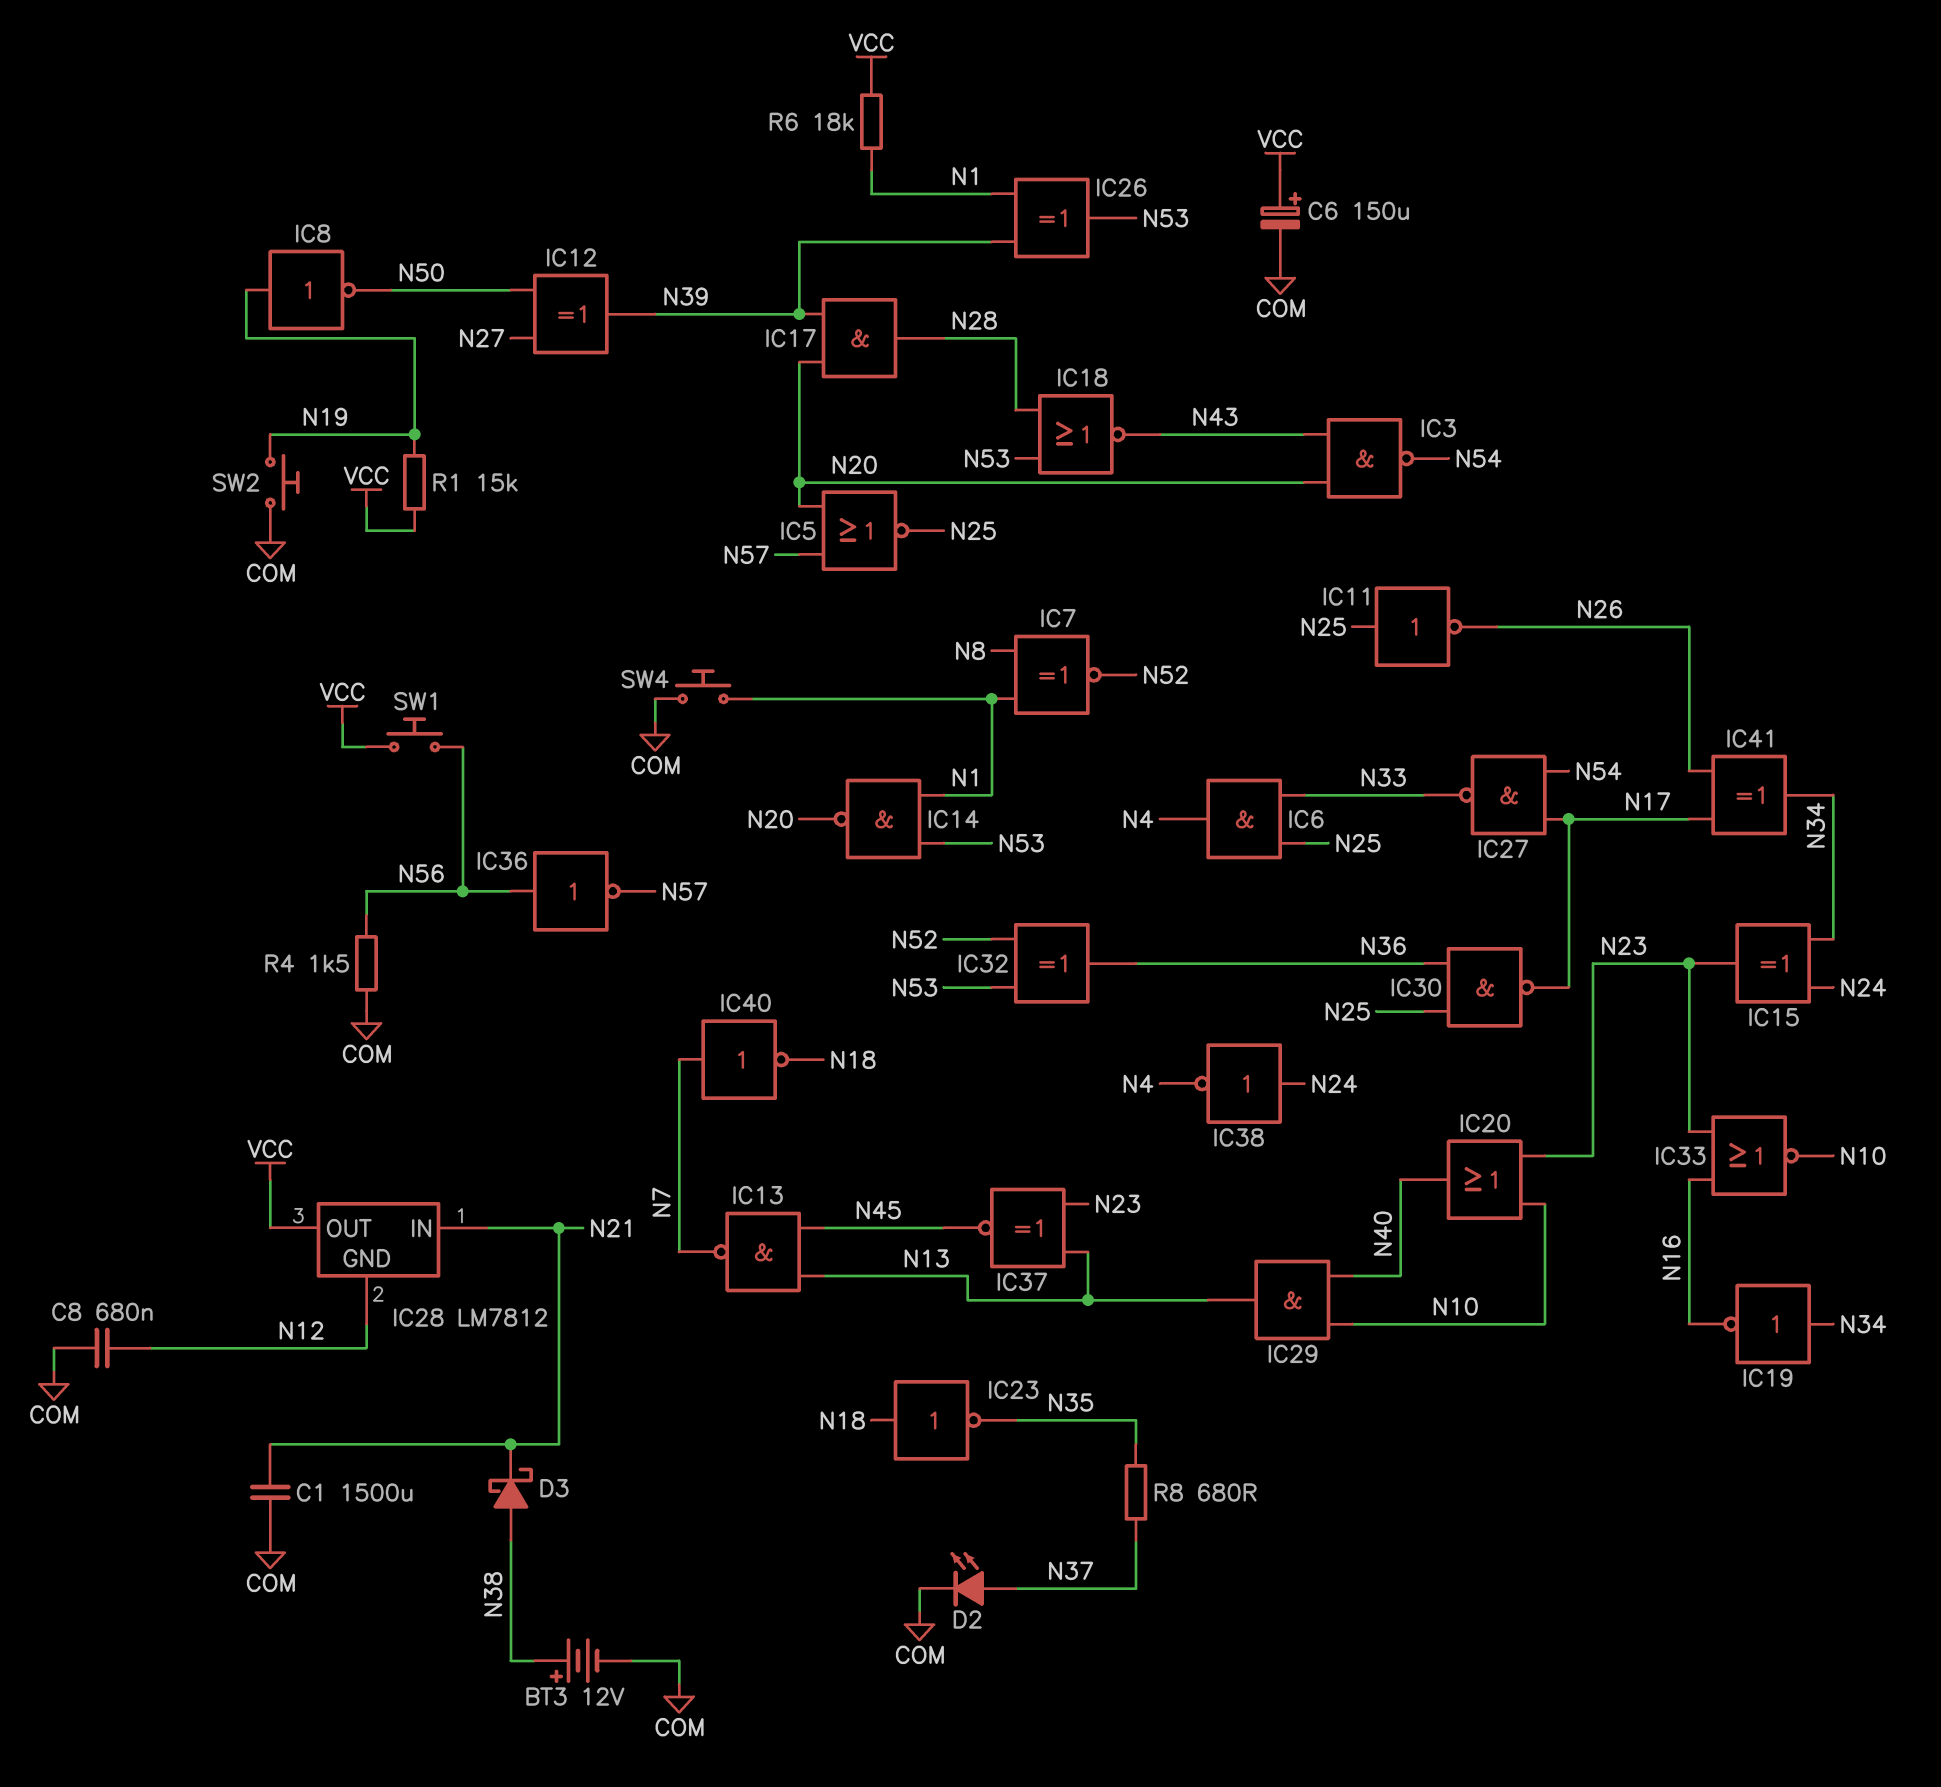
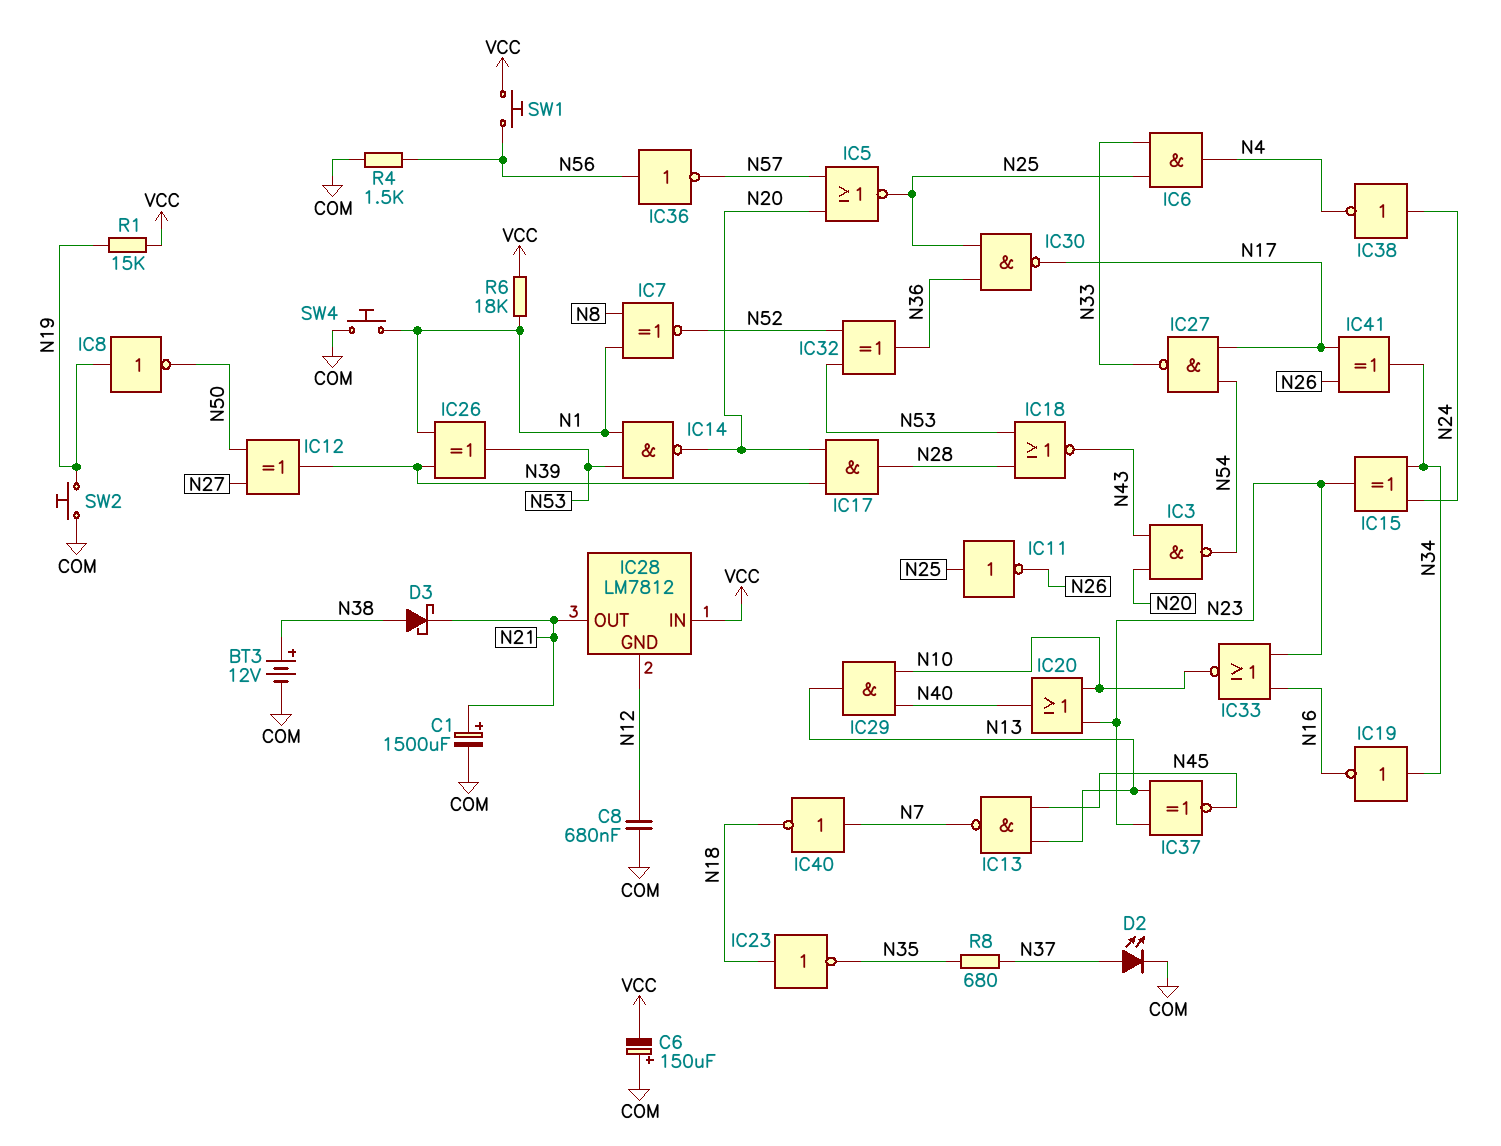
C1: 1500uF (COM, N21) -> 1500uF (plus N21, minus COM)
C6: 150uF (plus VCC, minus COM) -> 150uF (plus COM, minus VCC)
IC28 pin IN: N21 -> VCC
IC28 pin OUT: VCC -> N21

